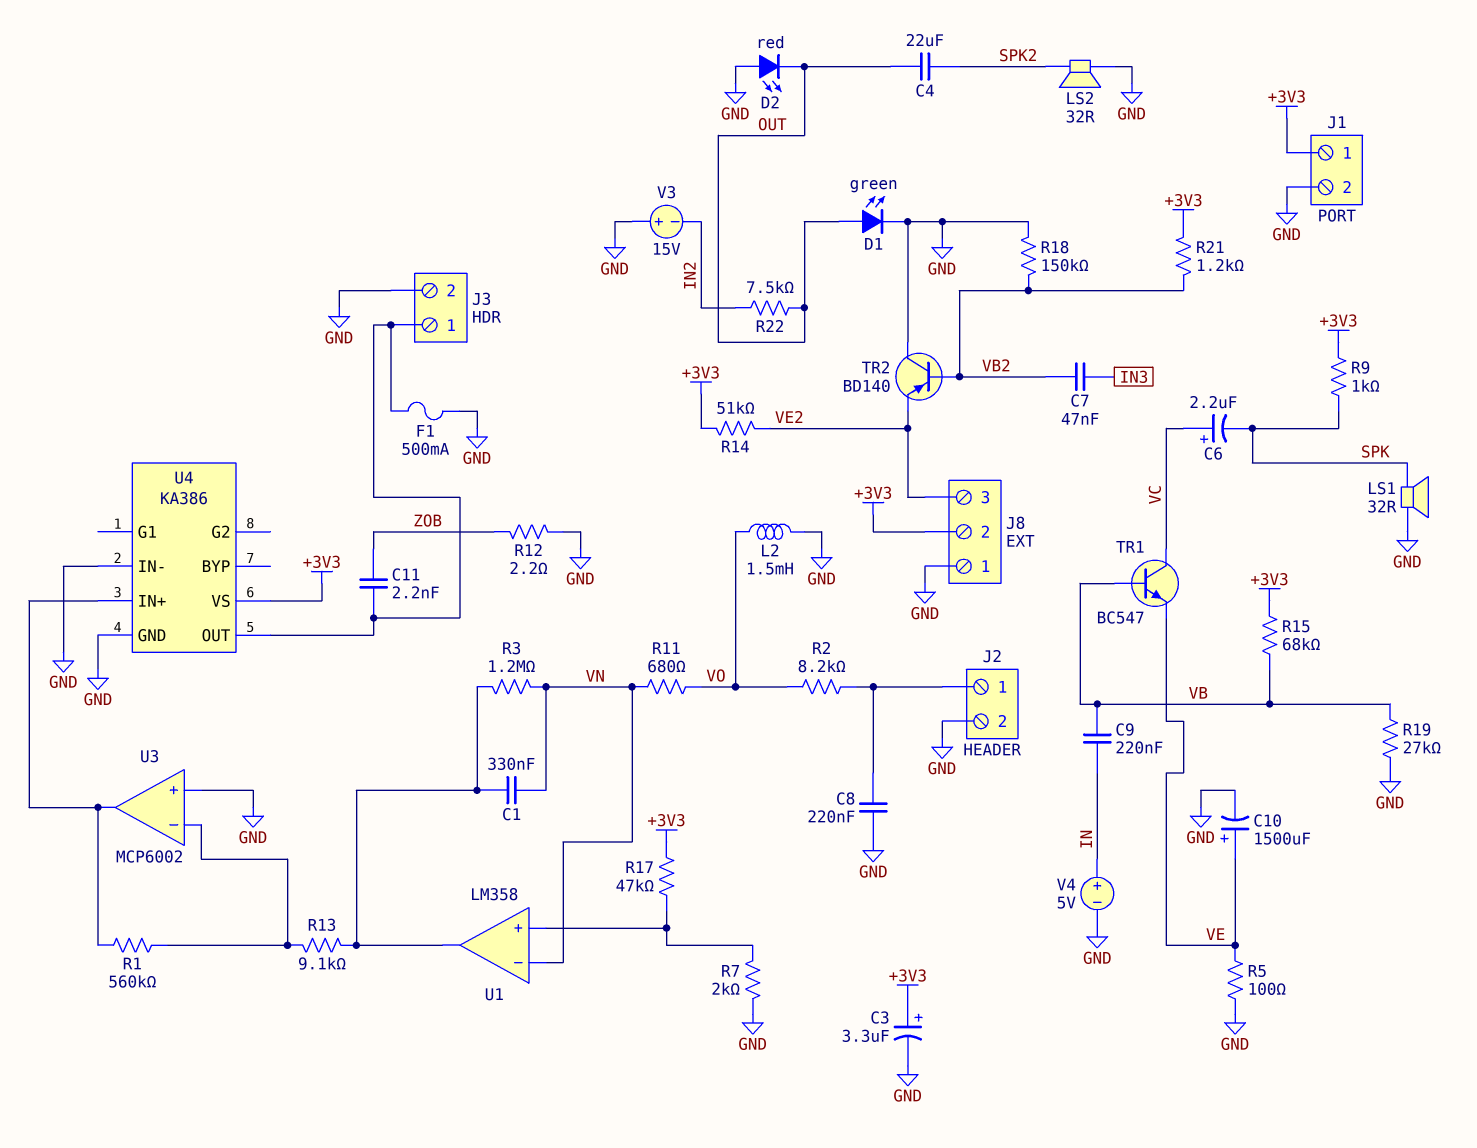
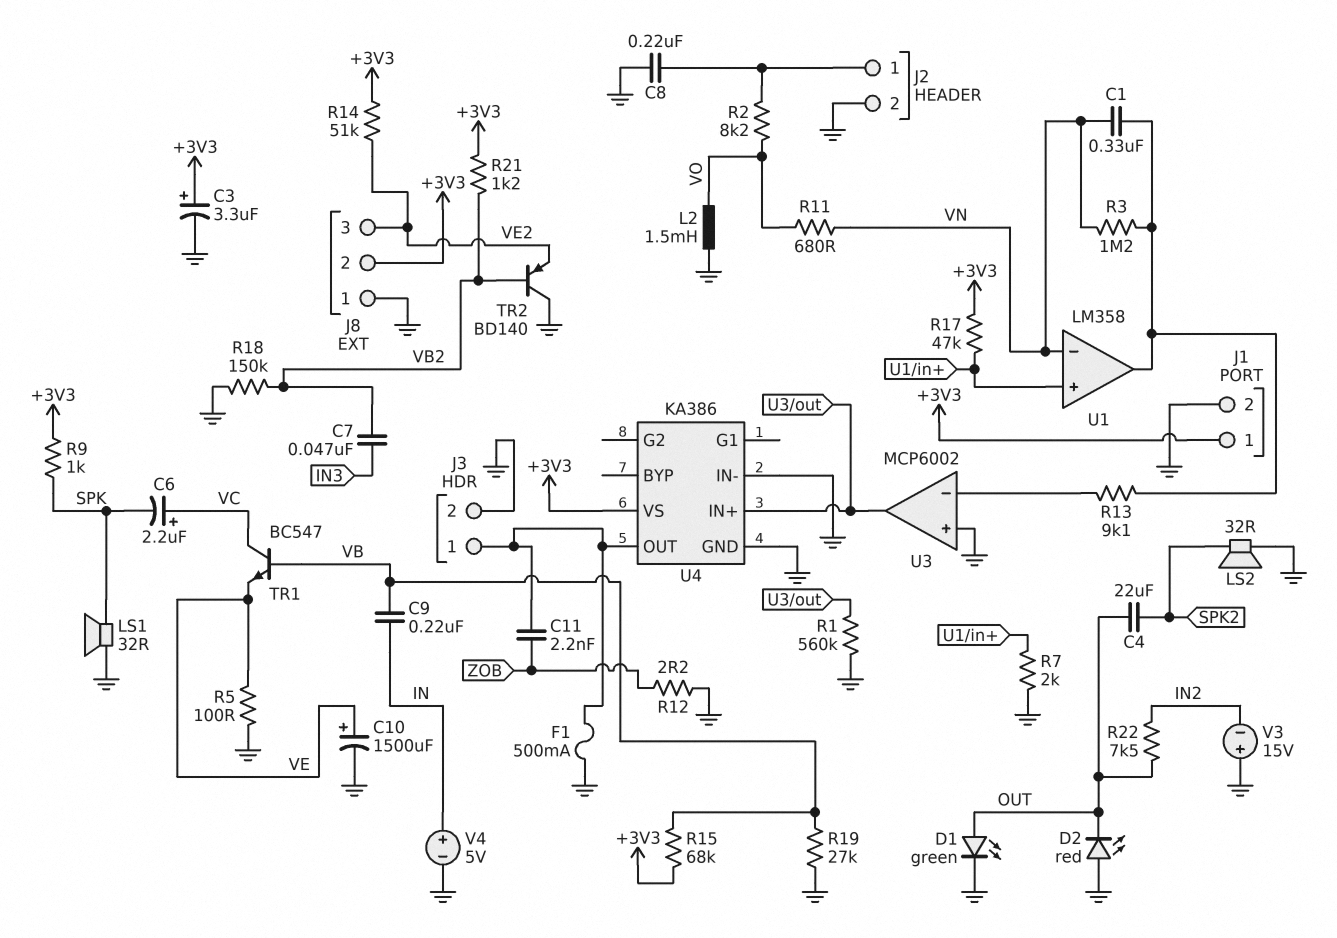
R1: 560k (U3/in-, U3/out) -> 560k (GND, U3/out)

